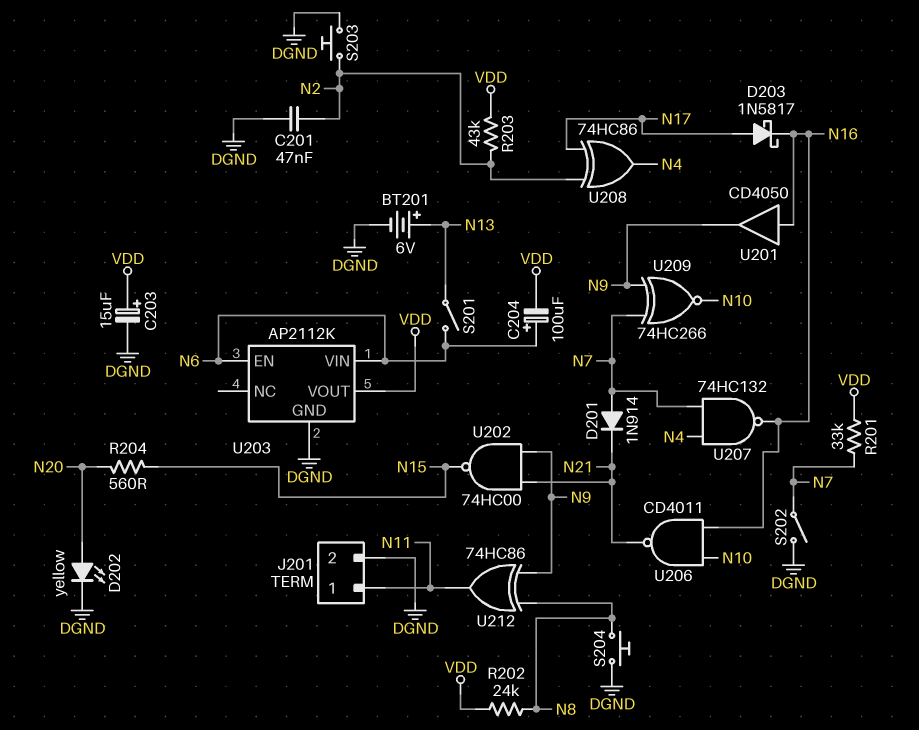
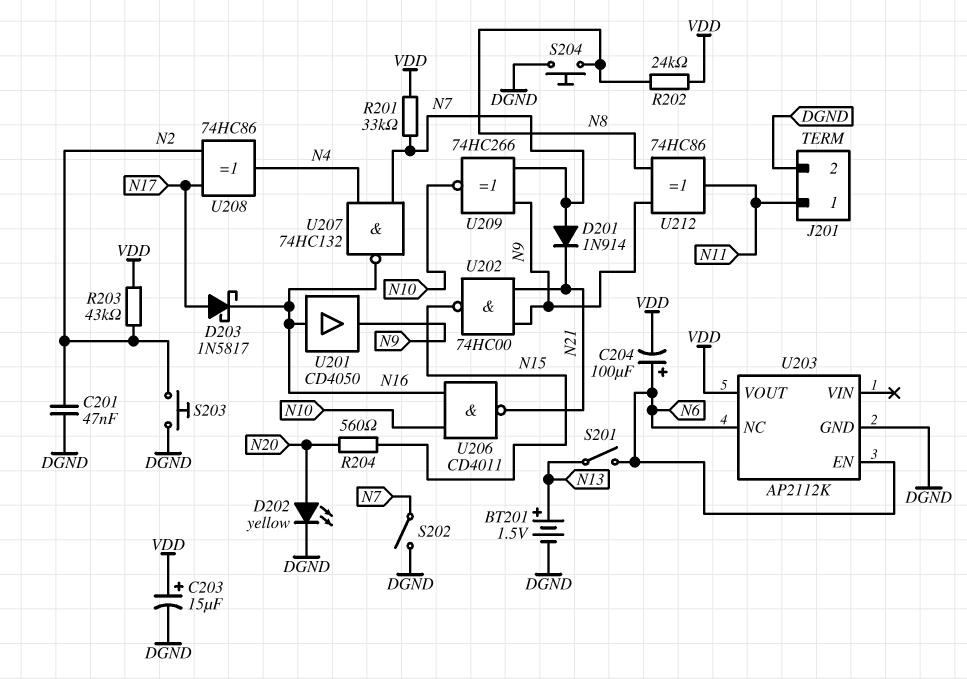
BT201: 6V (plus N13, minus DGND) -> 1.5V (plus N13, minus DGND)
U203 pin NC: none -> N6
U203 pin VIN: N6 -> none

